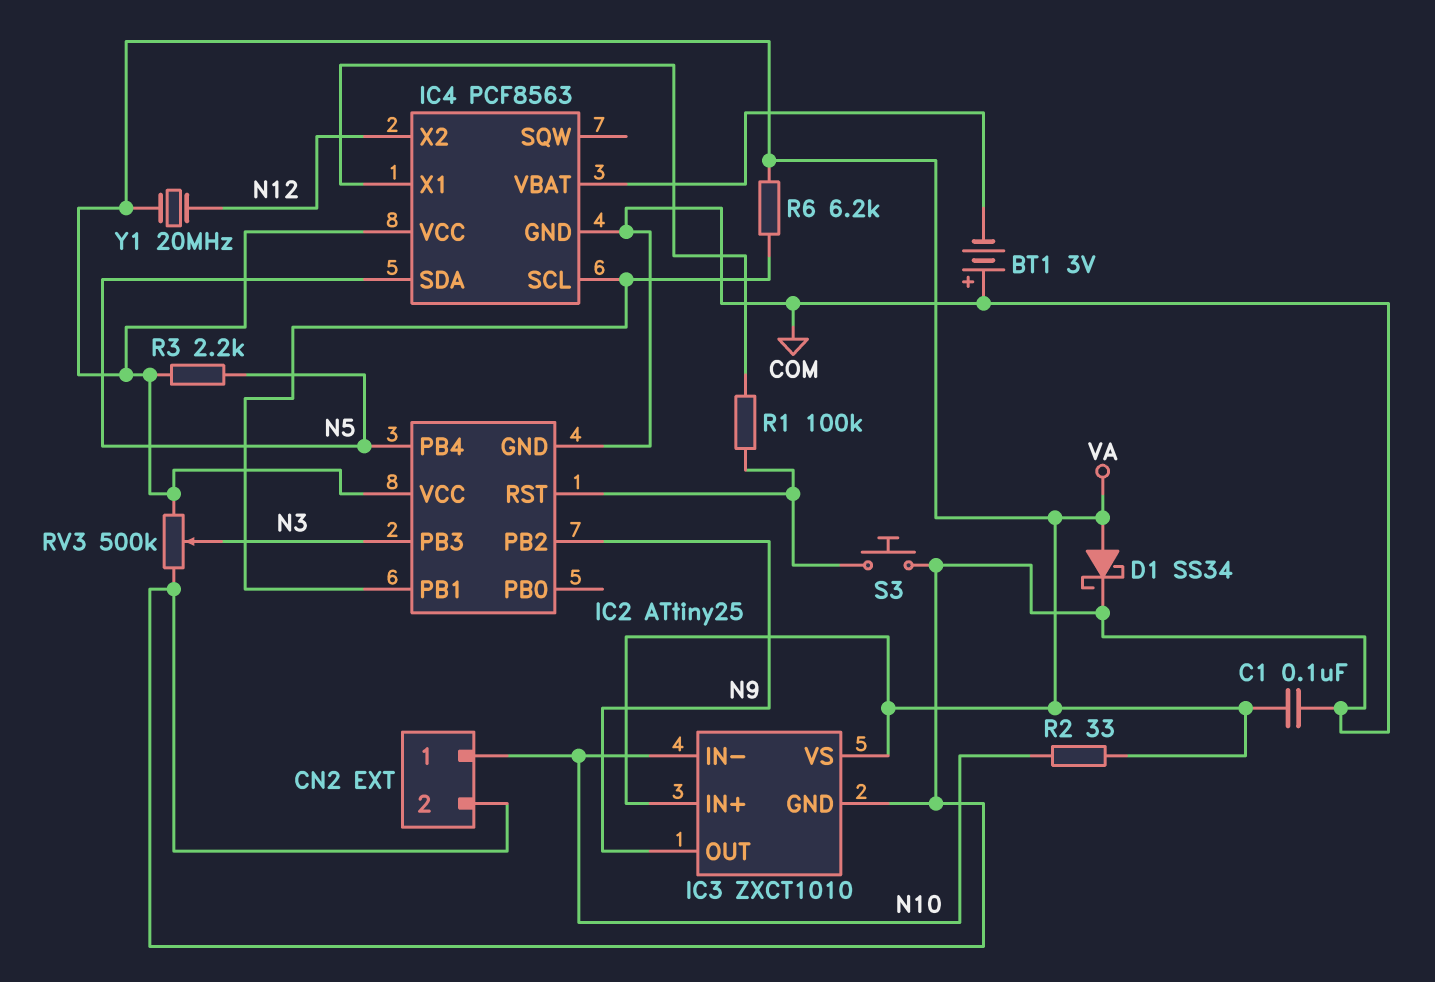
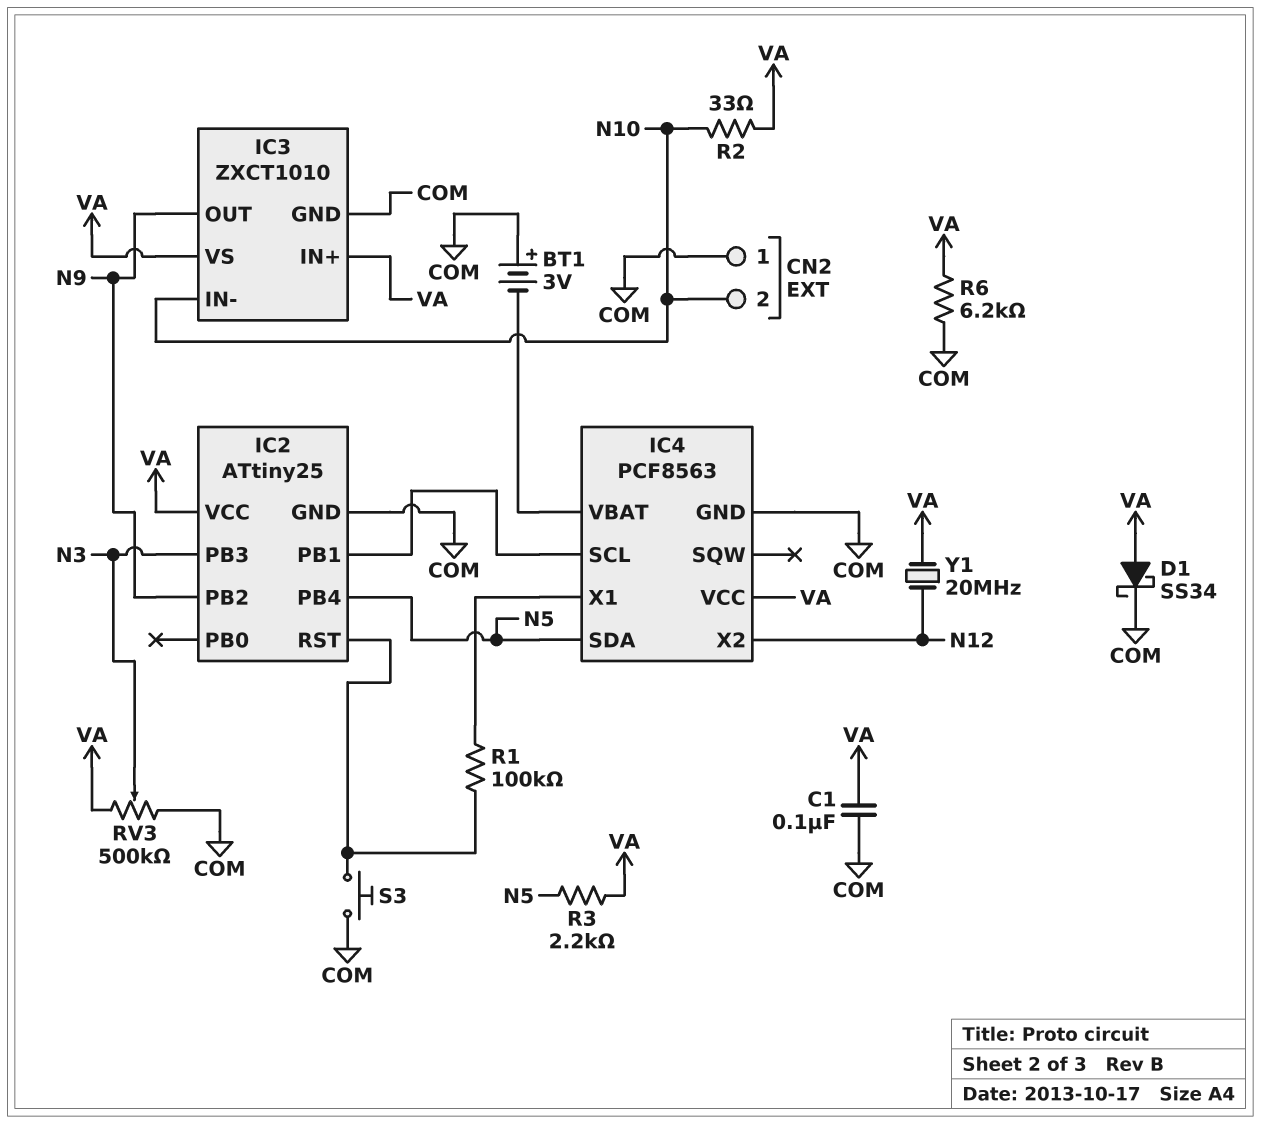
CN2 pin 1: N10 -> COM
CN2 pin 2: COM -> N10
R6: 6.2k (IC2/PB1, VA) -> 6.2k (COM, VA)

